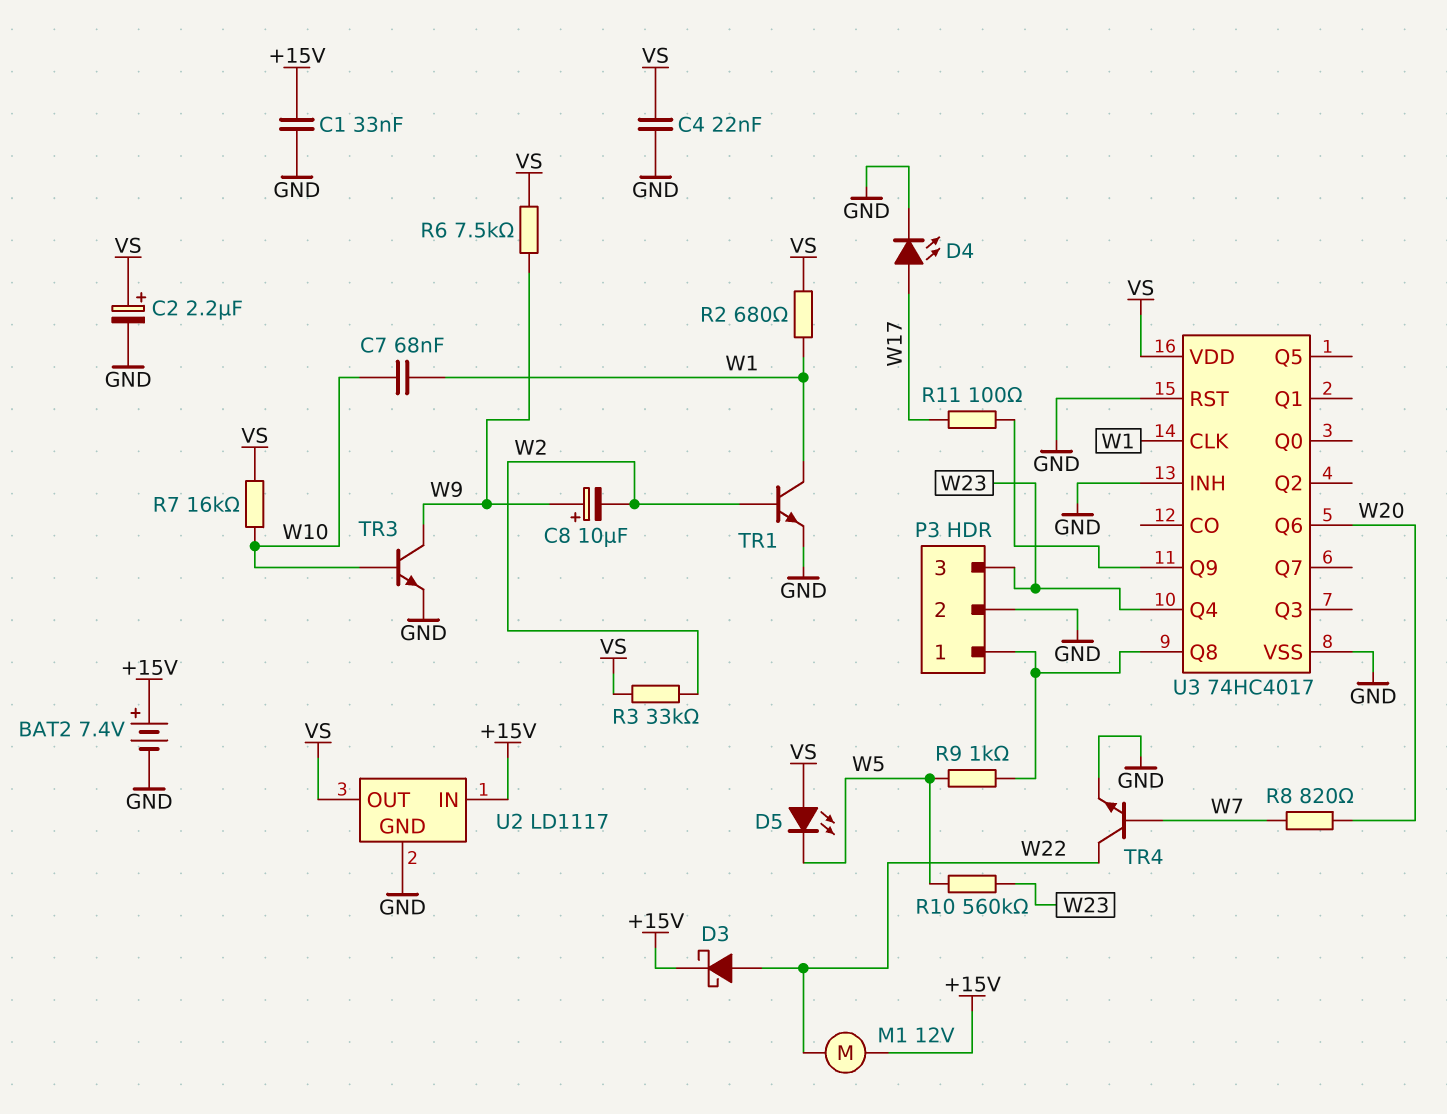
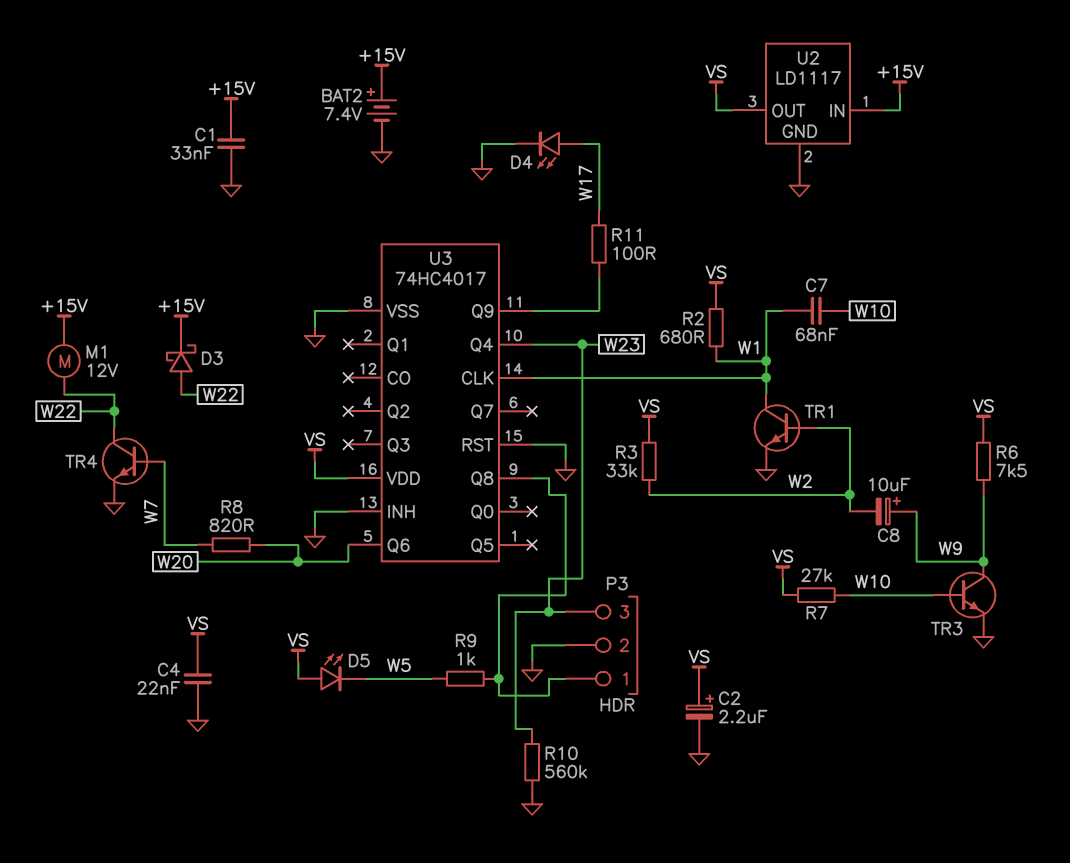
R7: 16k (VS, W10) -> 27k (VS, W10)
R10: 560k (W5, W23) -> 560k (GND, W23)

